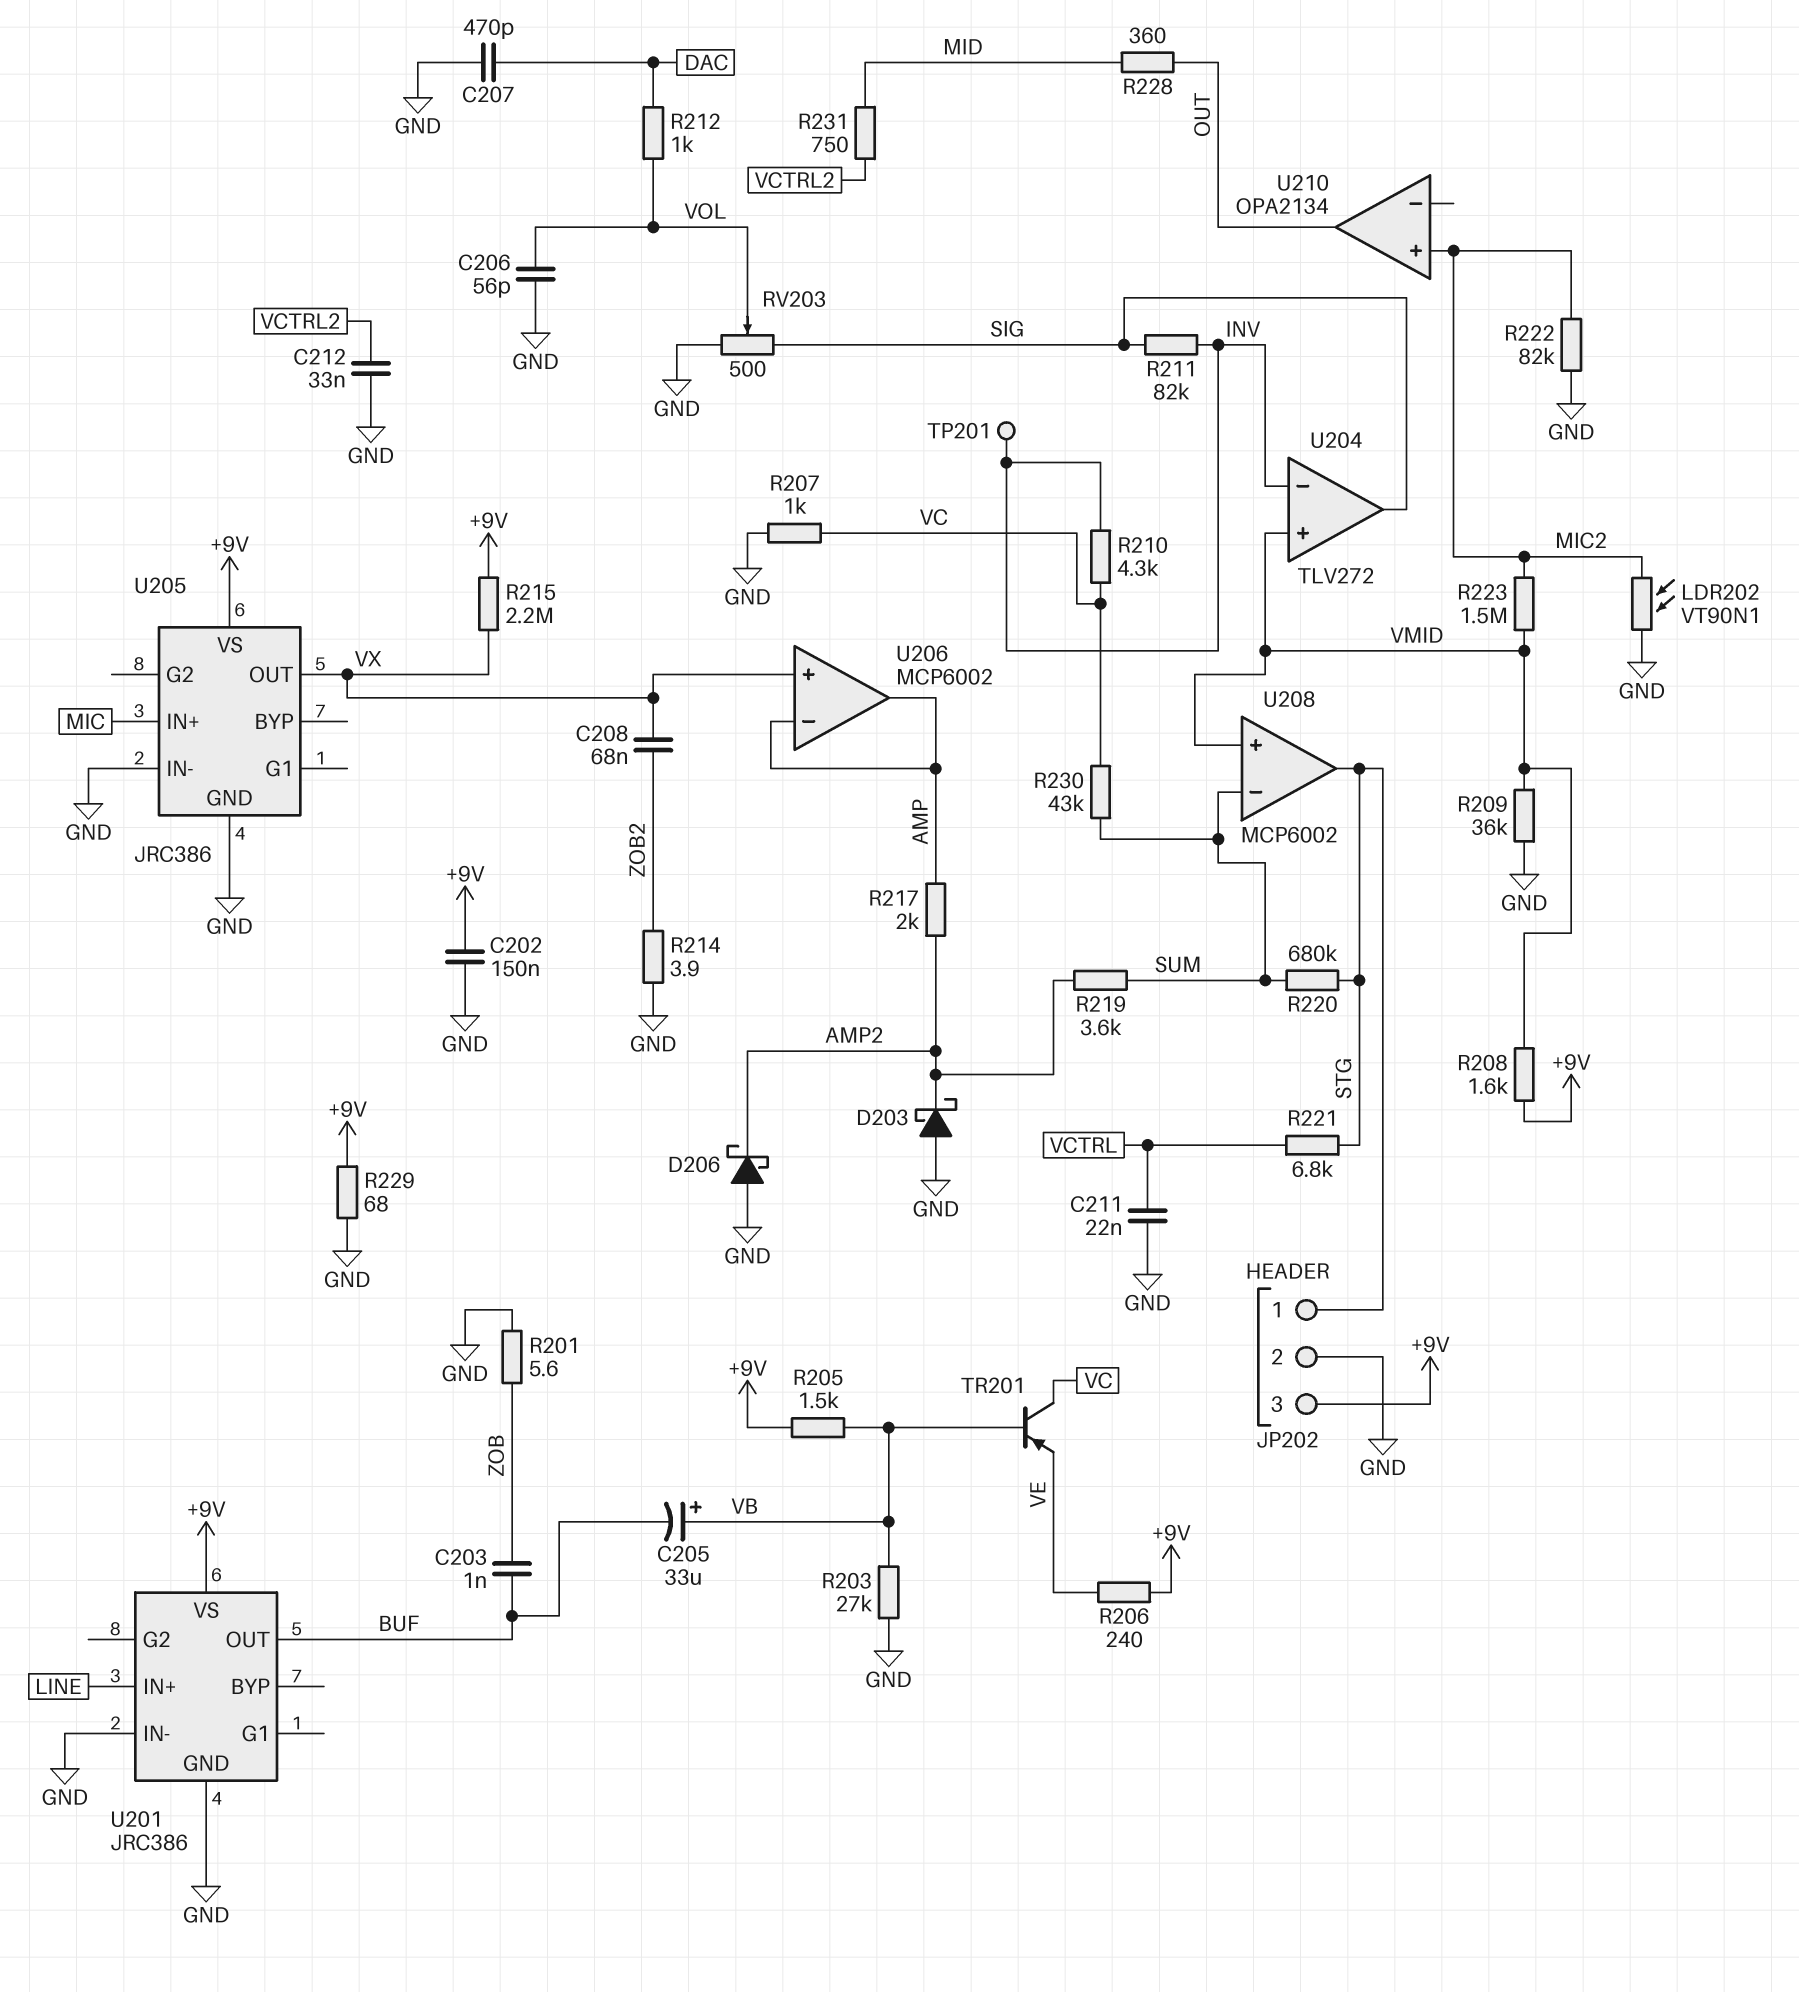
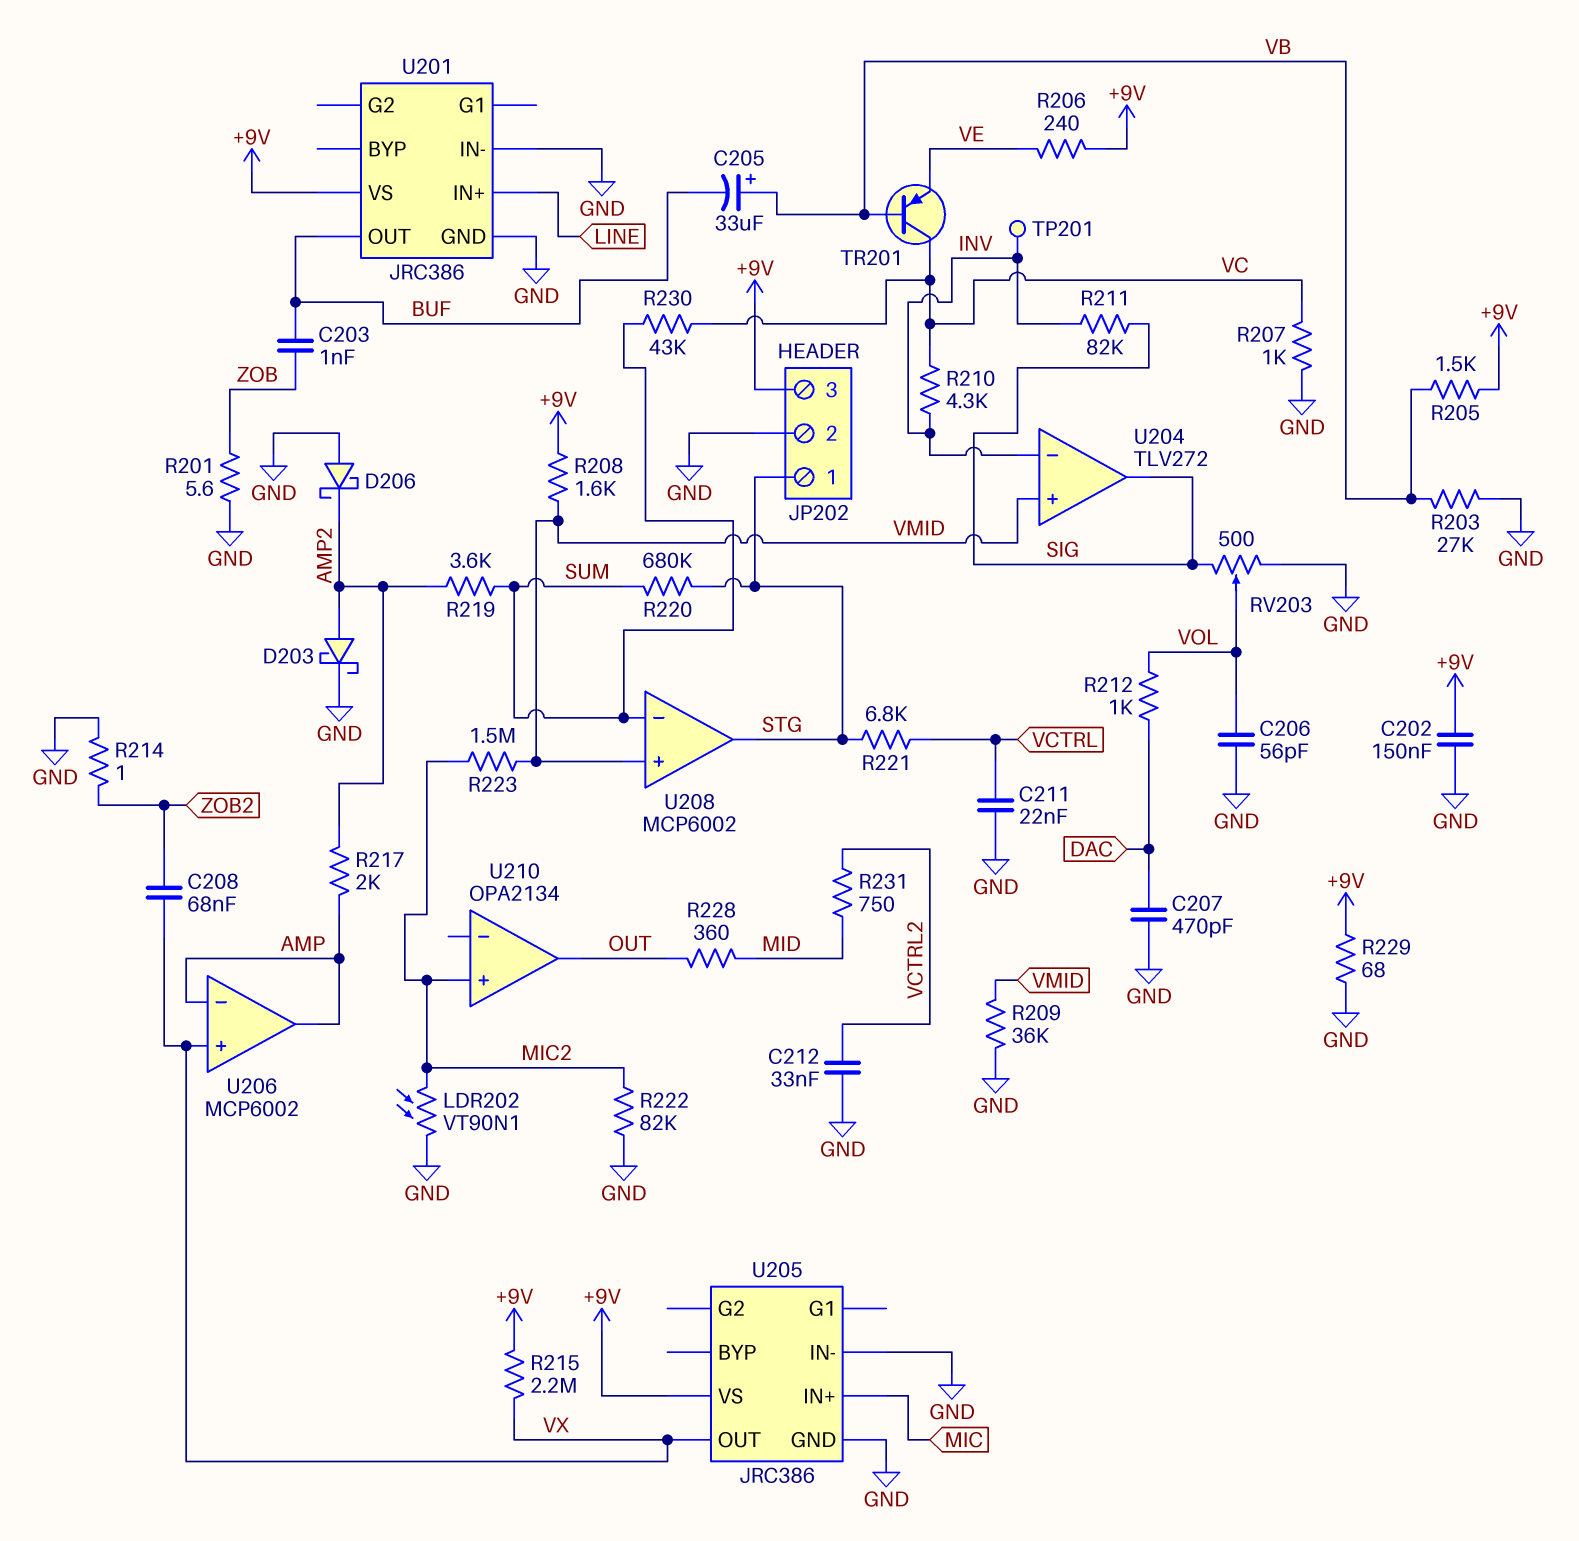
D203: schottky (A GND, K AMP2) -> schottky (A AMP2, K GND)
R214: 3.9 (GND, ZOB2) -> 1 (GND, ZOB2)

